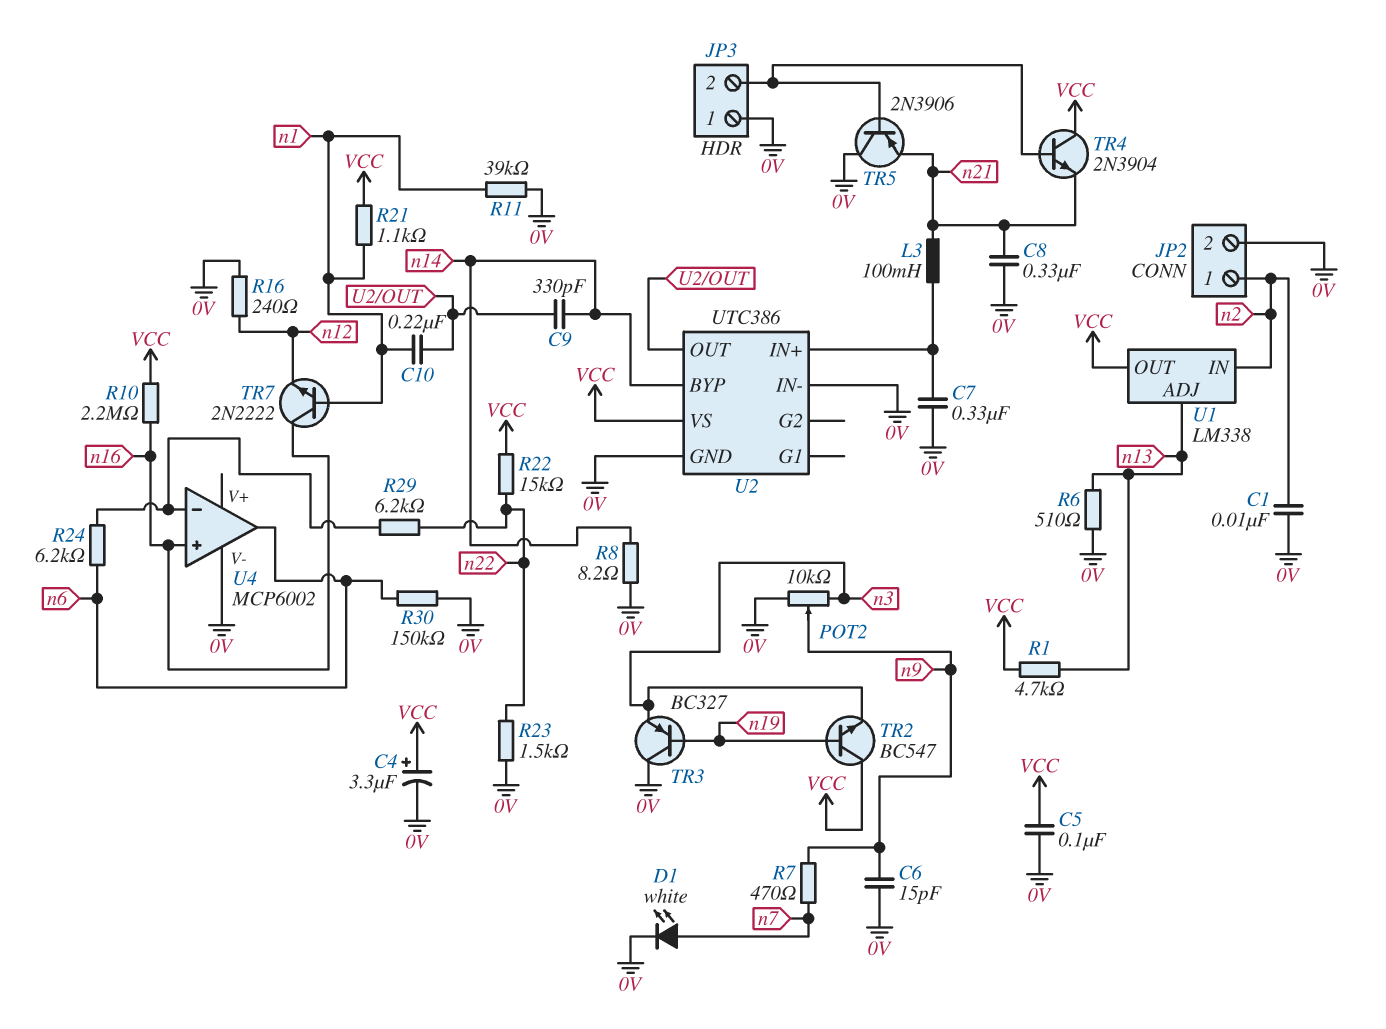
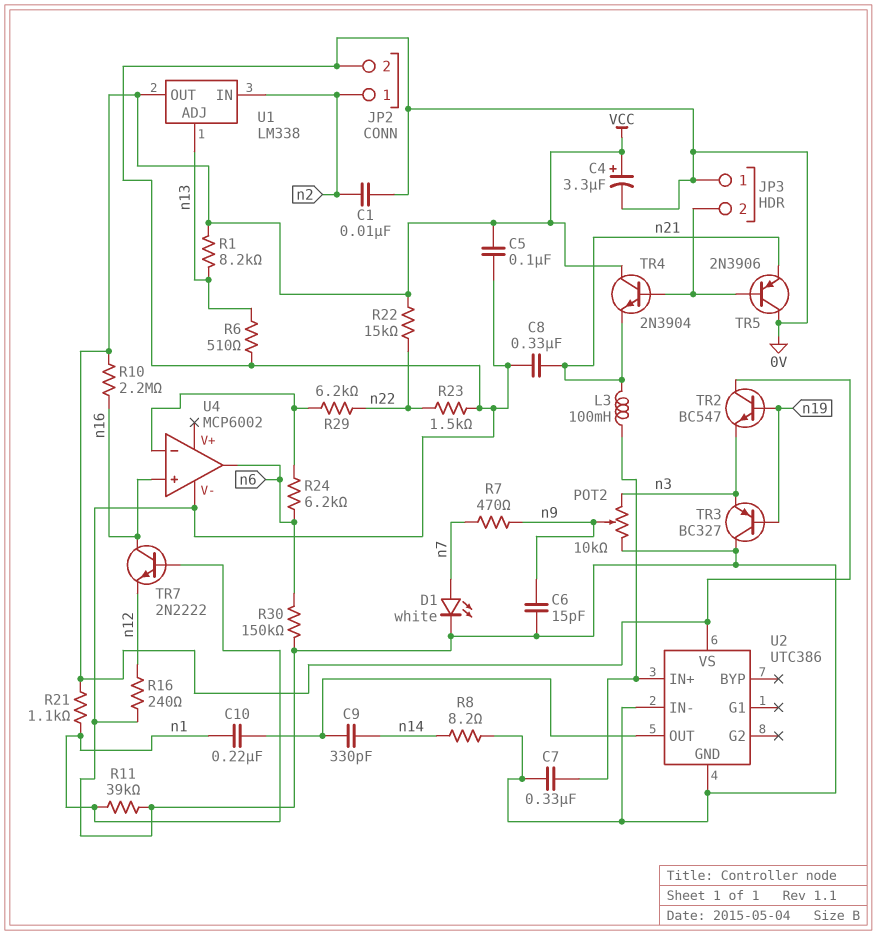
R1: 4.7k (VCC, n13) -> 8.2k (VCC, n13)
U2 pin BYP: n14 -> none

